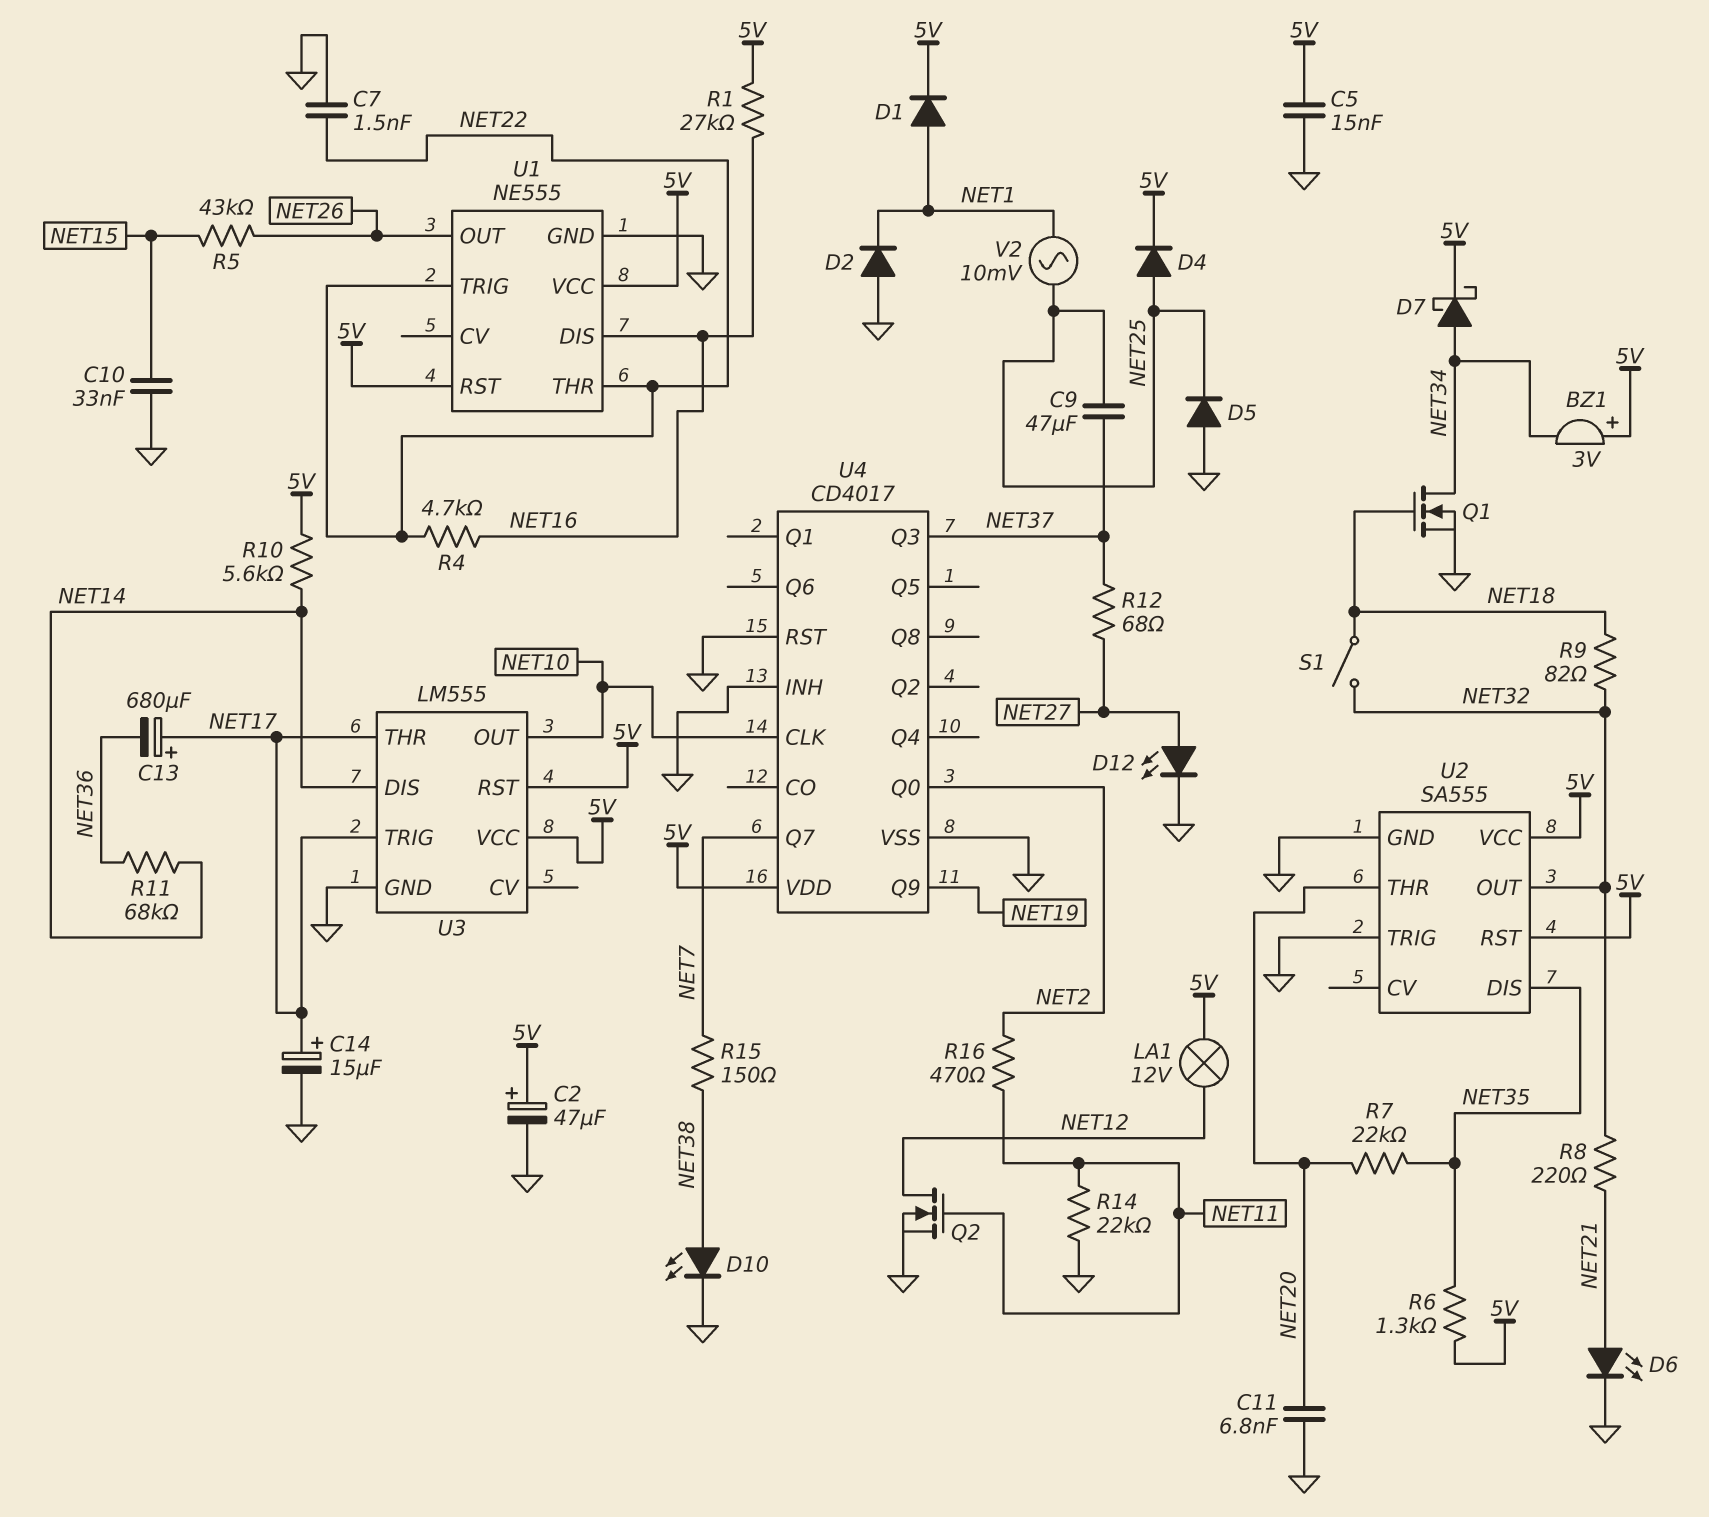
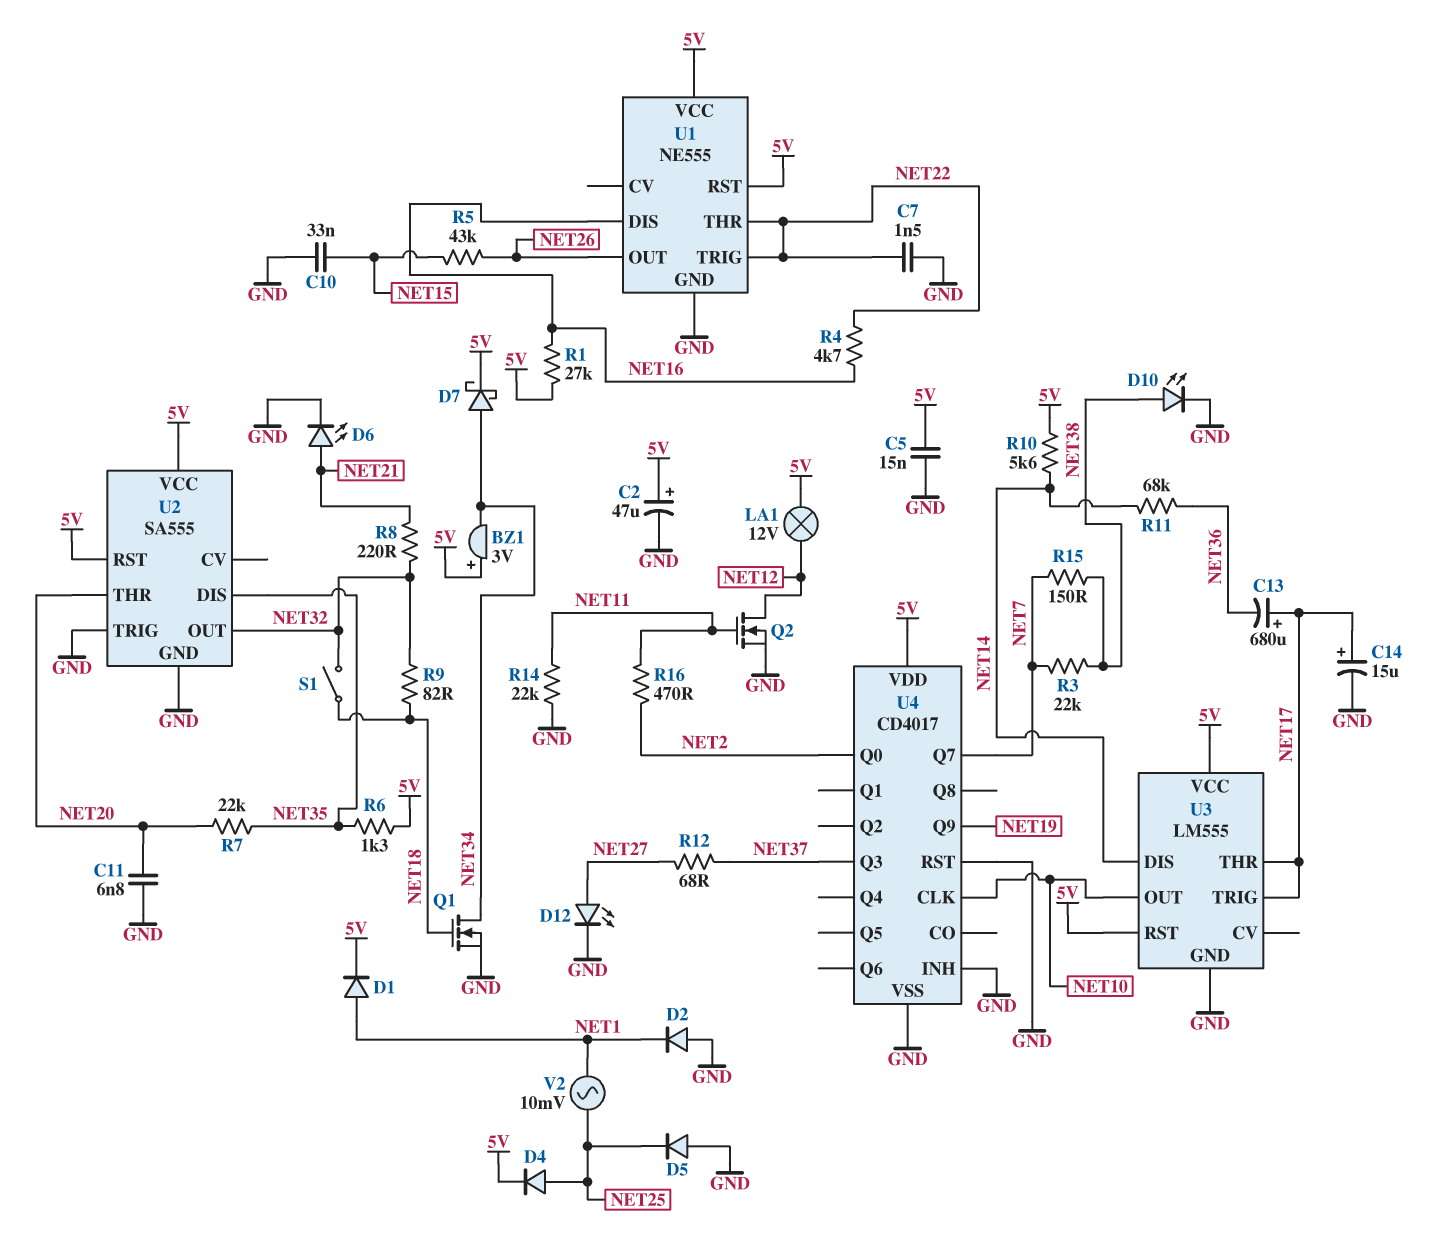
C9: 47uF (NET25, NET37) -> none
R3: none -> 22k (NET7, NET38)

